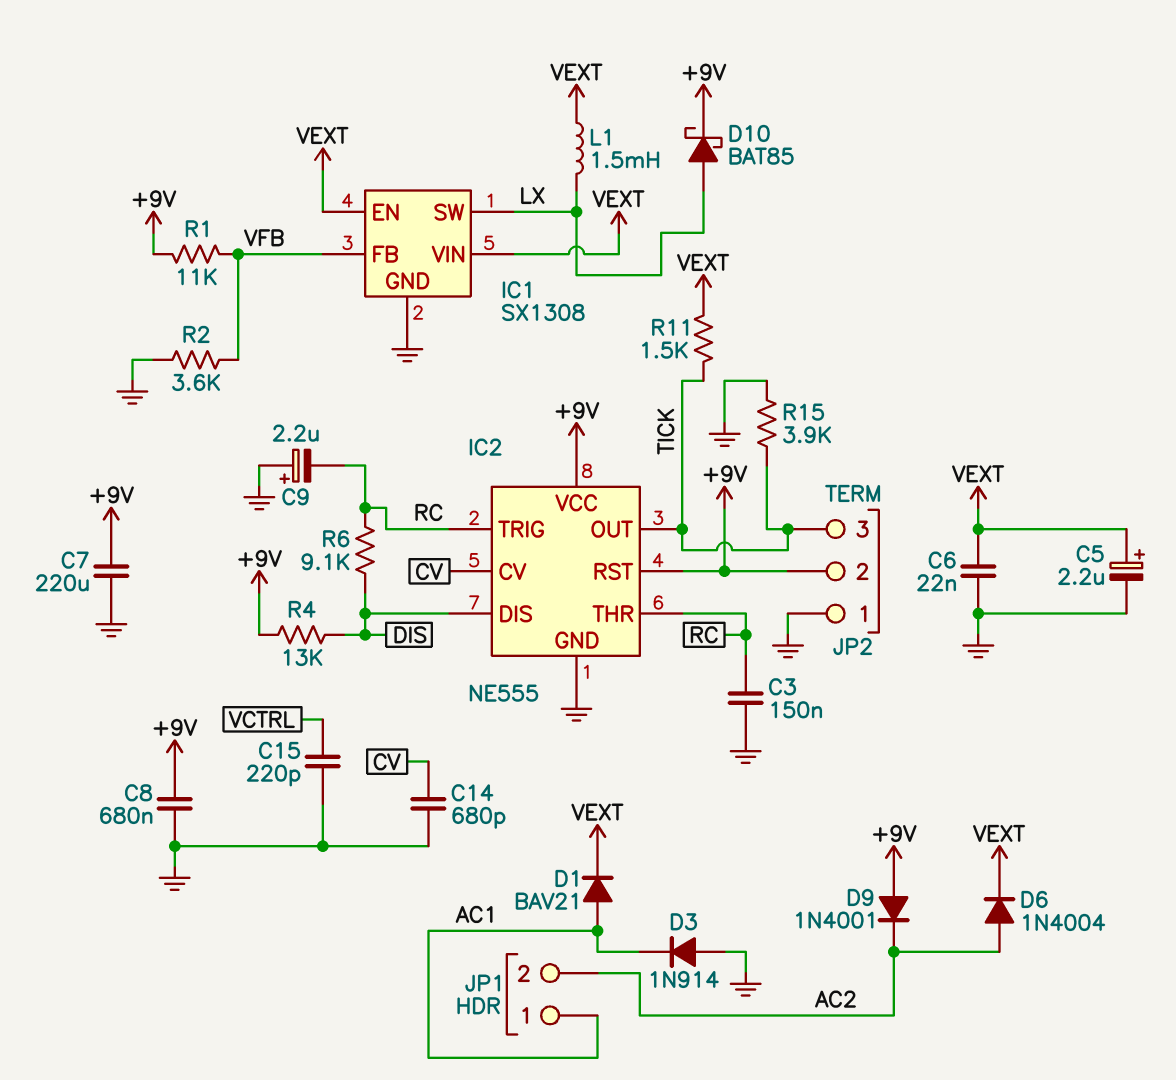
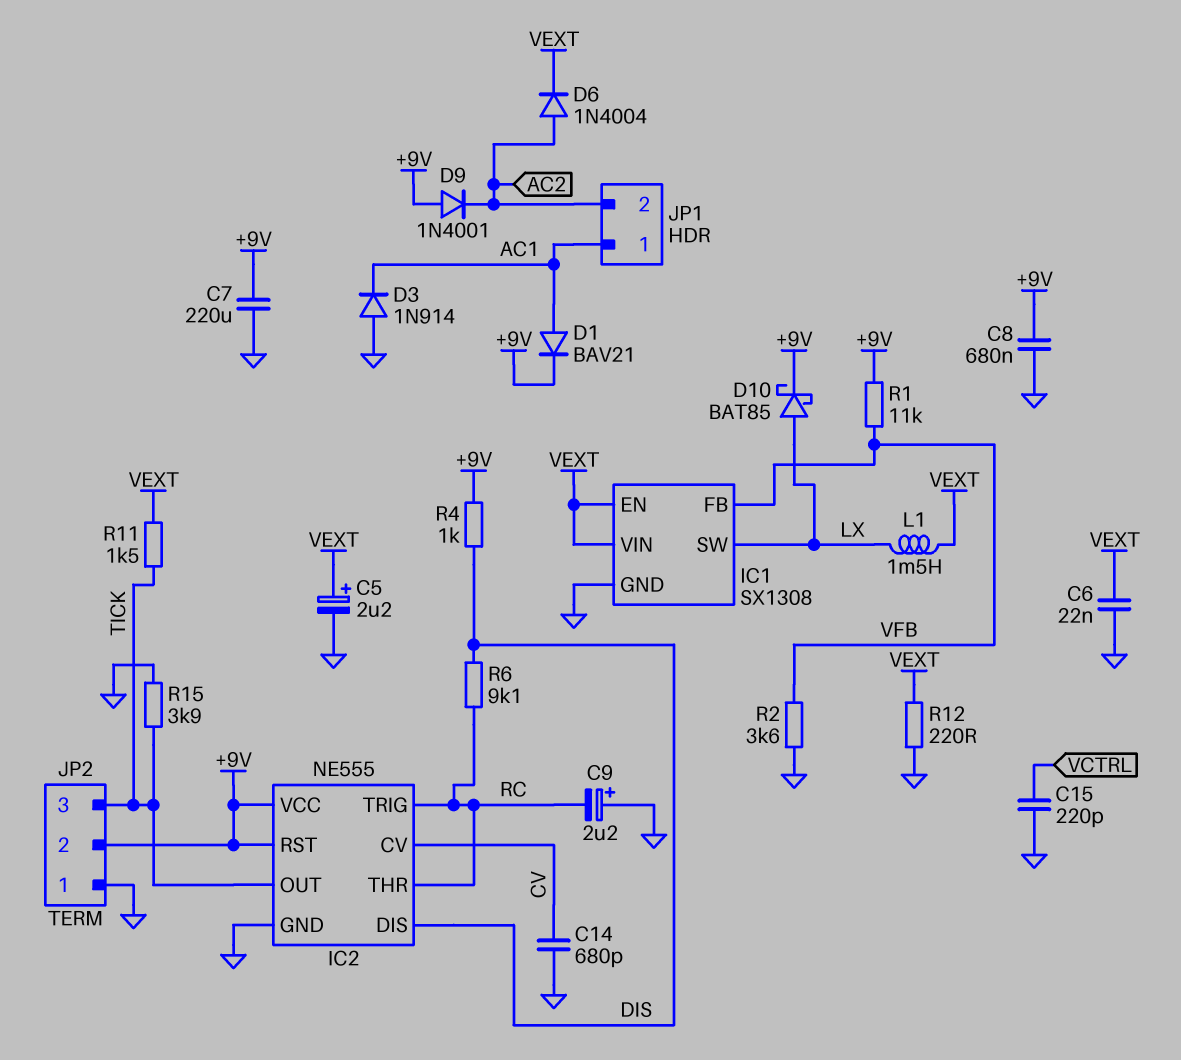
C3: 150nF (GND, RC) -> none
D1: diode BAV21 (A AC1, K VEXT) -> diode BAV21 (A AC1, K +9V)
R4: 13k (+9V, DIS) -> 1k (+9V, DIS)
R12: none -> 220 (GND, VEXT)

